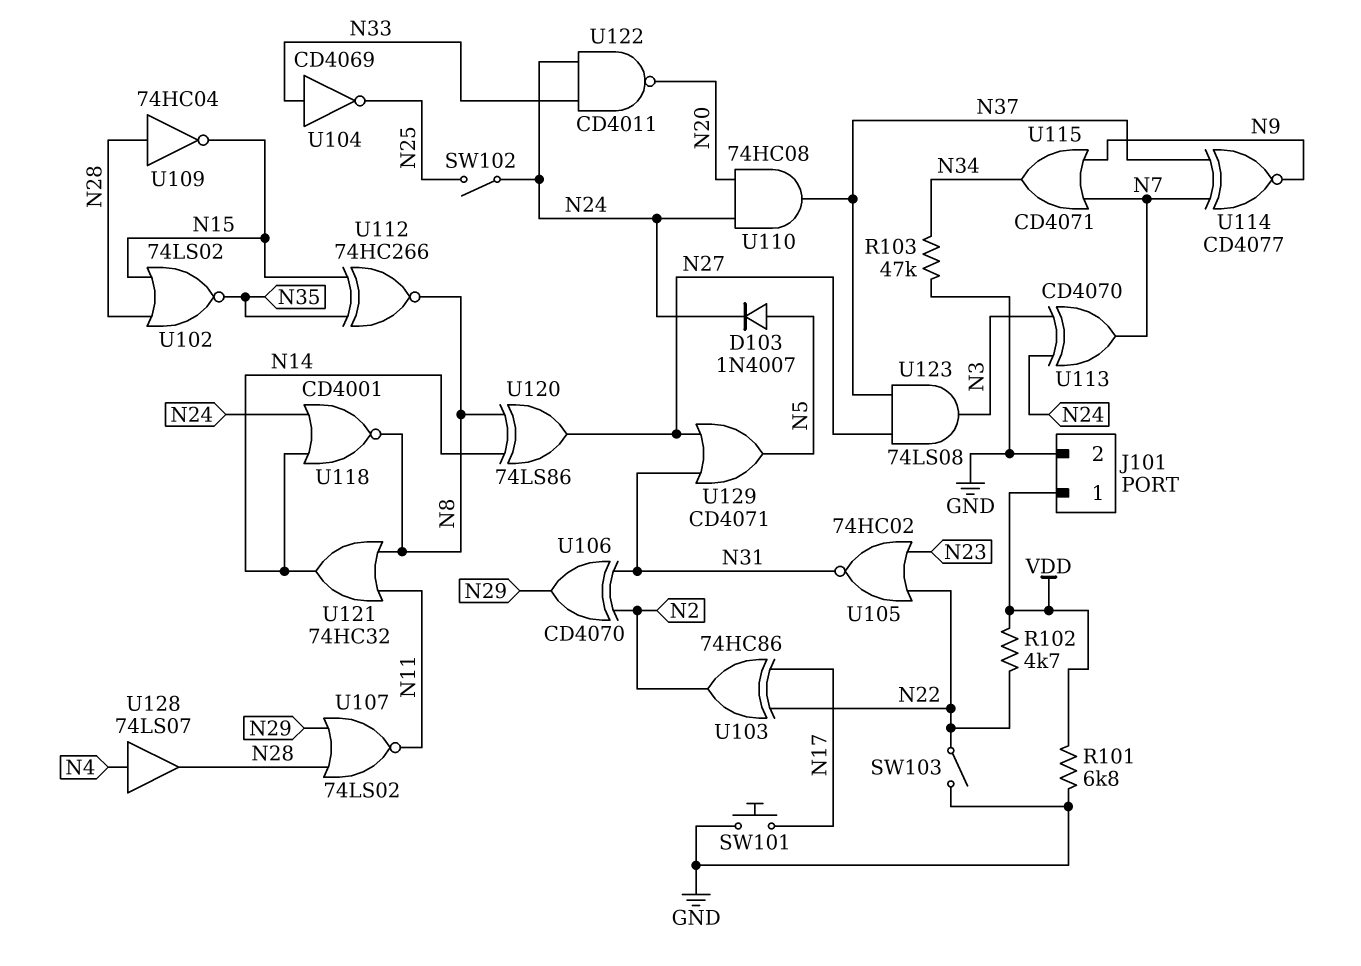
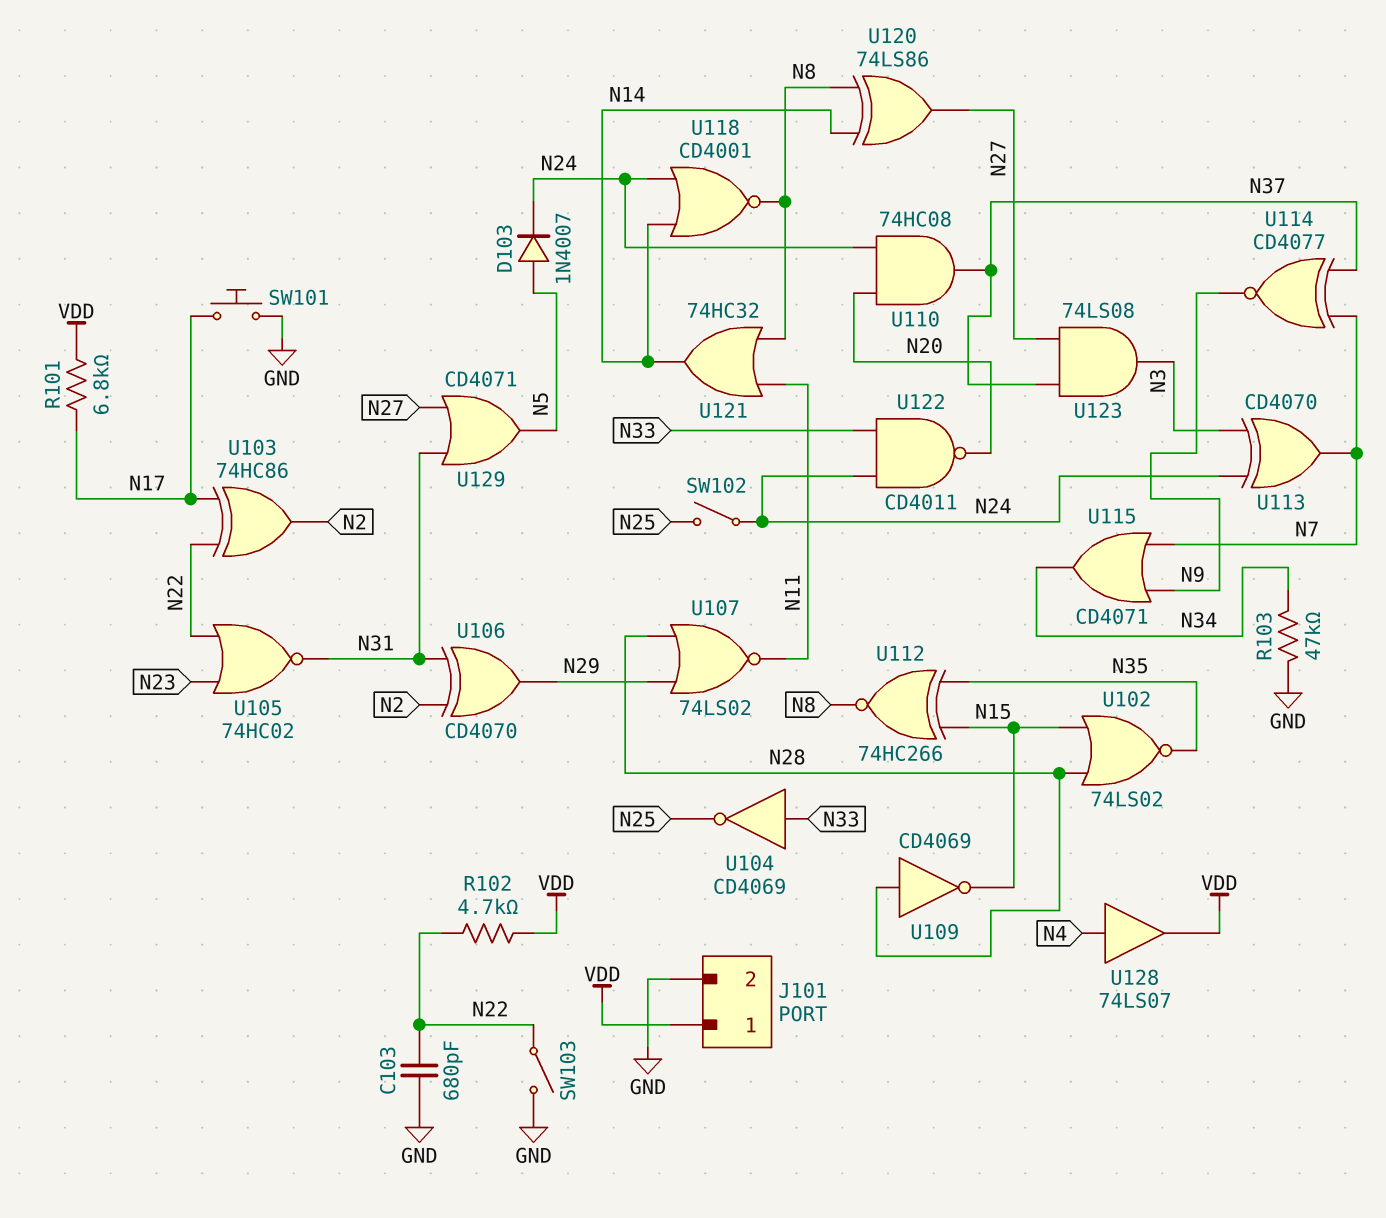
C103: none -> 680pF (GND, N22)
R101: 6.8k (GND, VDD) -> 6.8k (N17, VDD)
U109: NOT 74HC04 (in N28, out N15) -> NOT CD4069 (in N28, out N15)
U128: buffer 74LS07 (in N4, out N28) -> buffer 74LS07 (in N4, out VDD)

